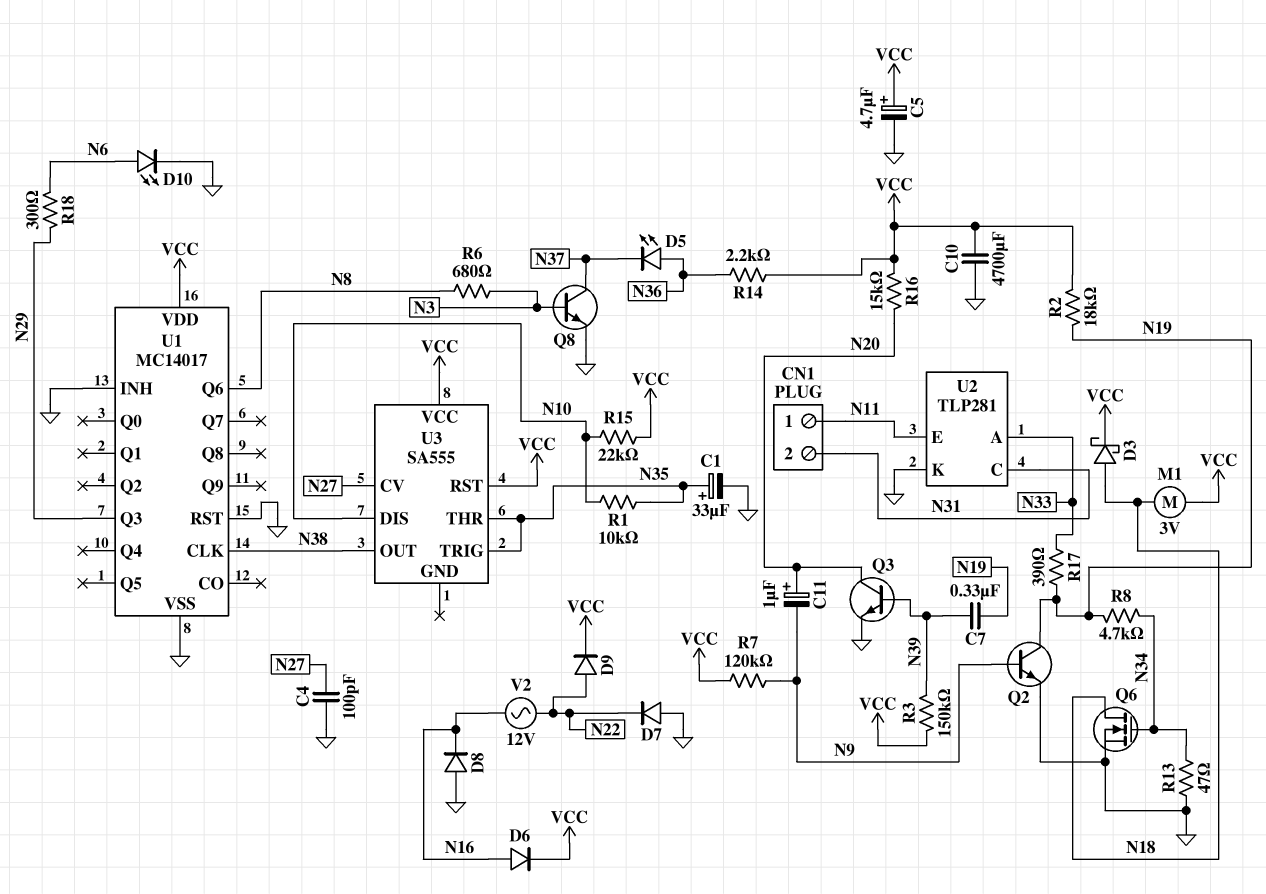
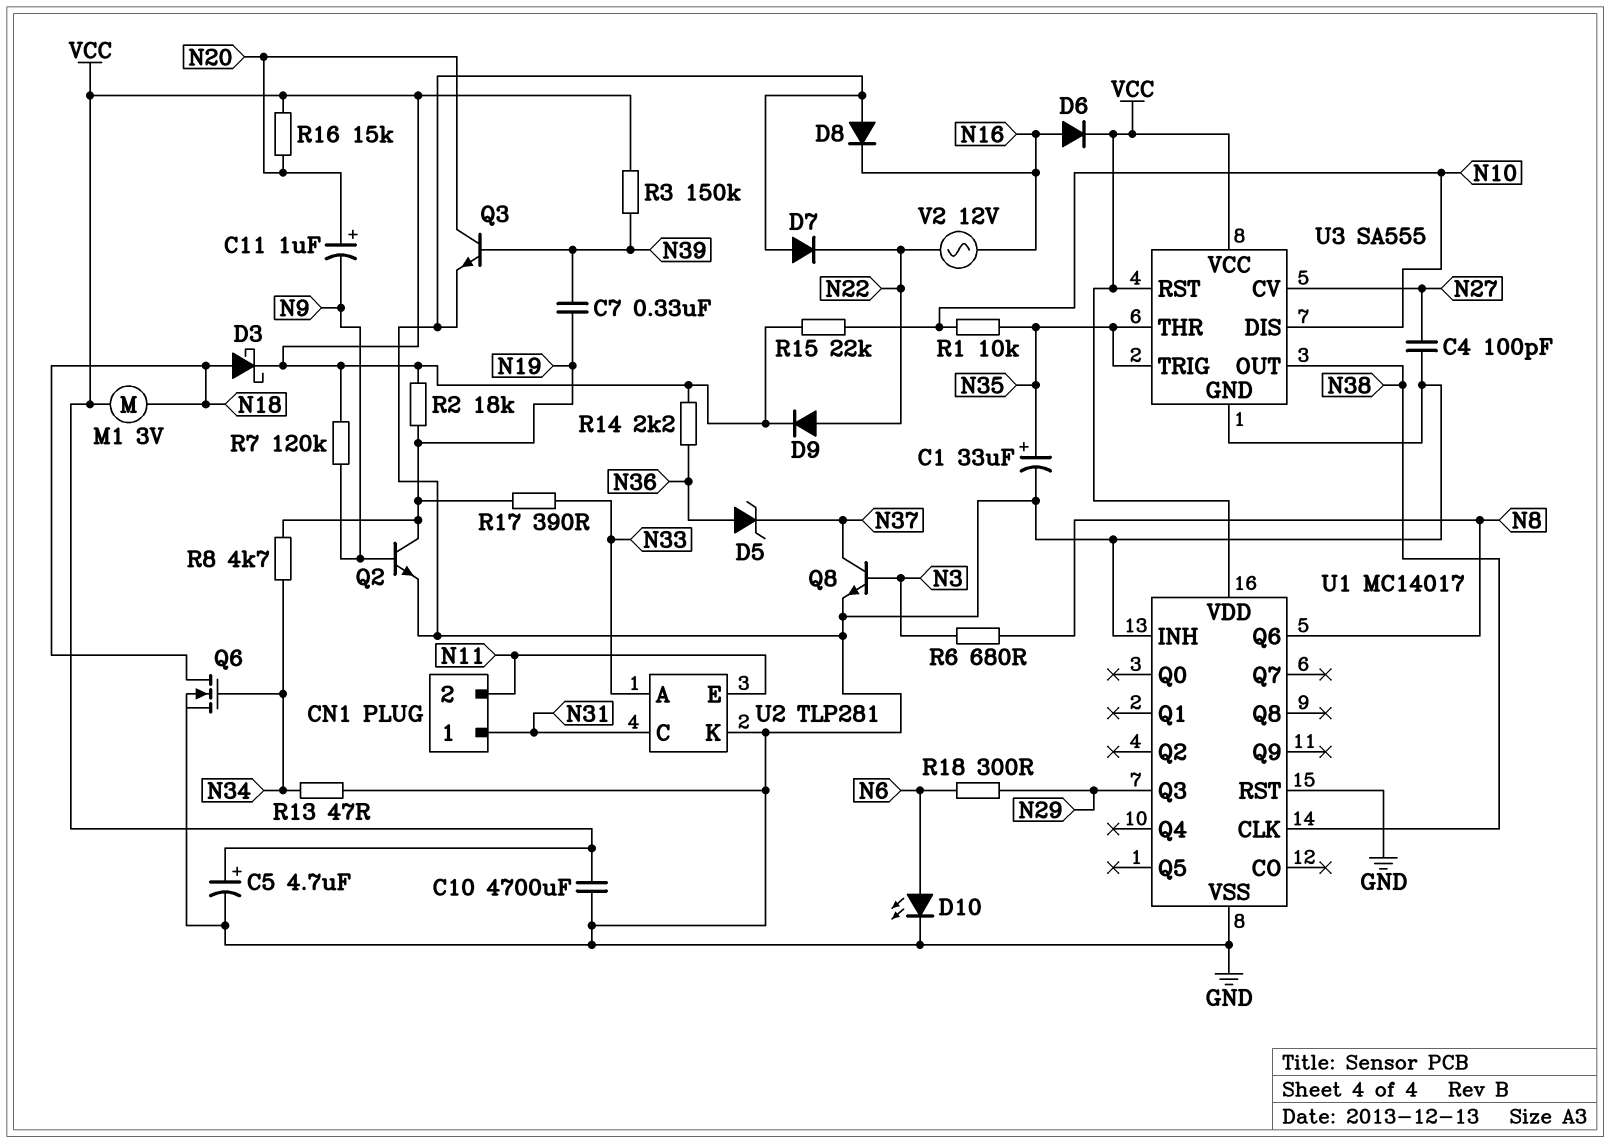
CN1 pin 1: N11 -> N31
CN1 pin 2: N31 -> N11
D5: LED (A N36, K N37) -> zener (A N36, K N37)
U3 pin GND: none -> GND

